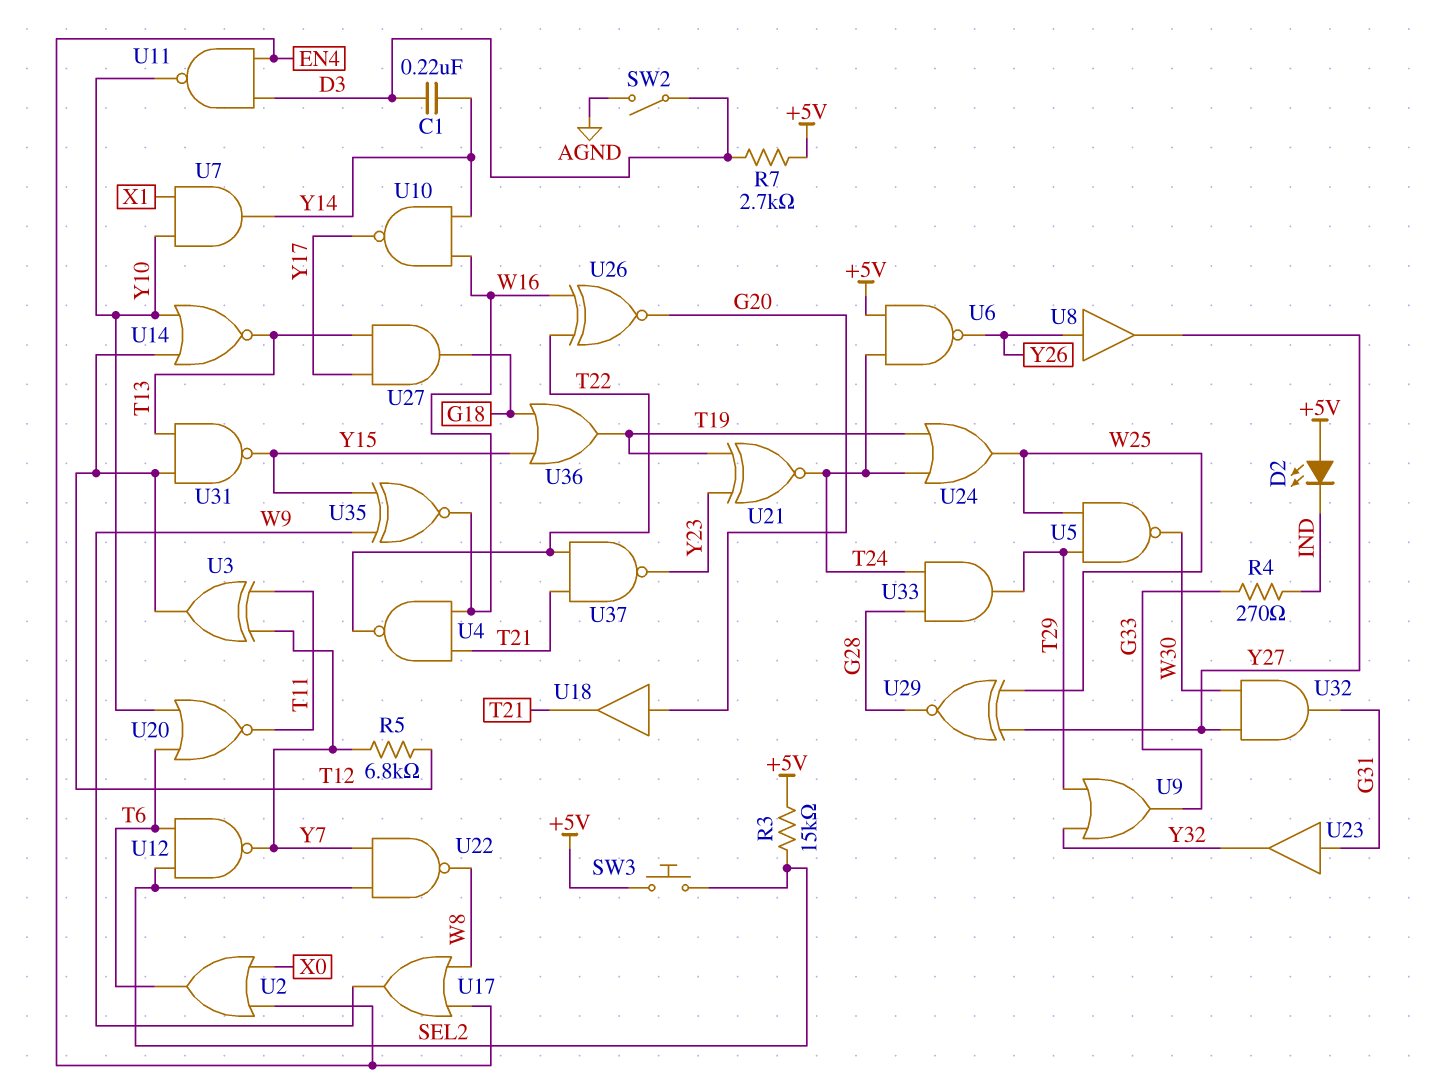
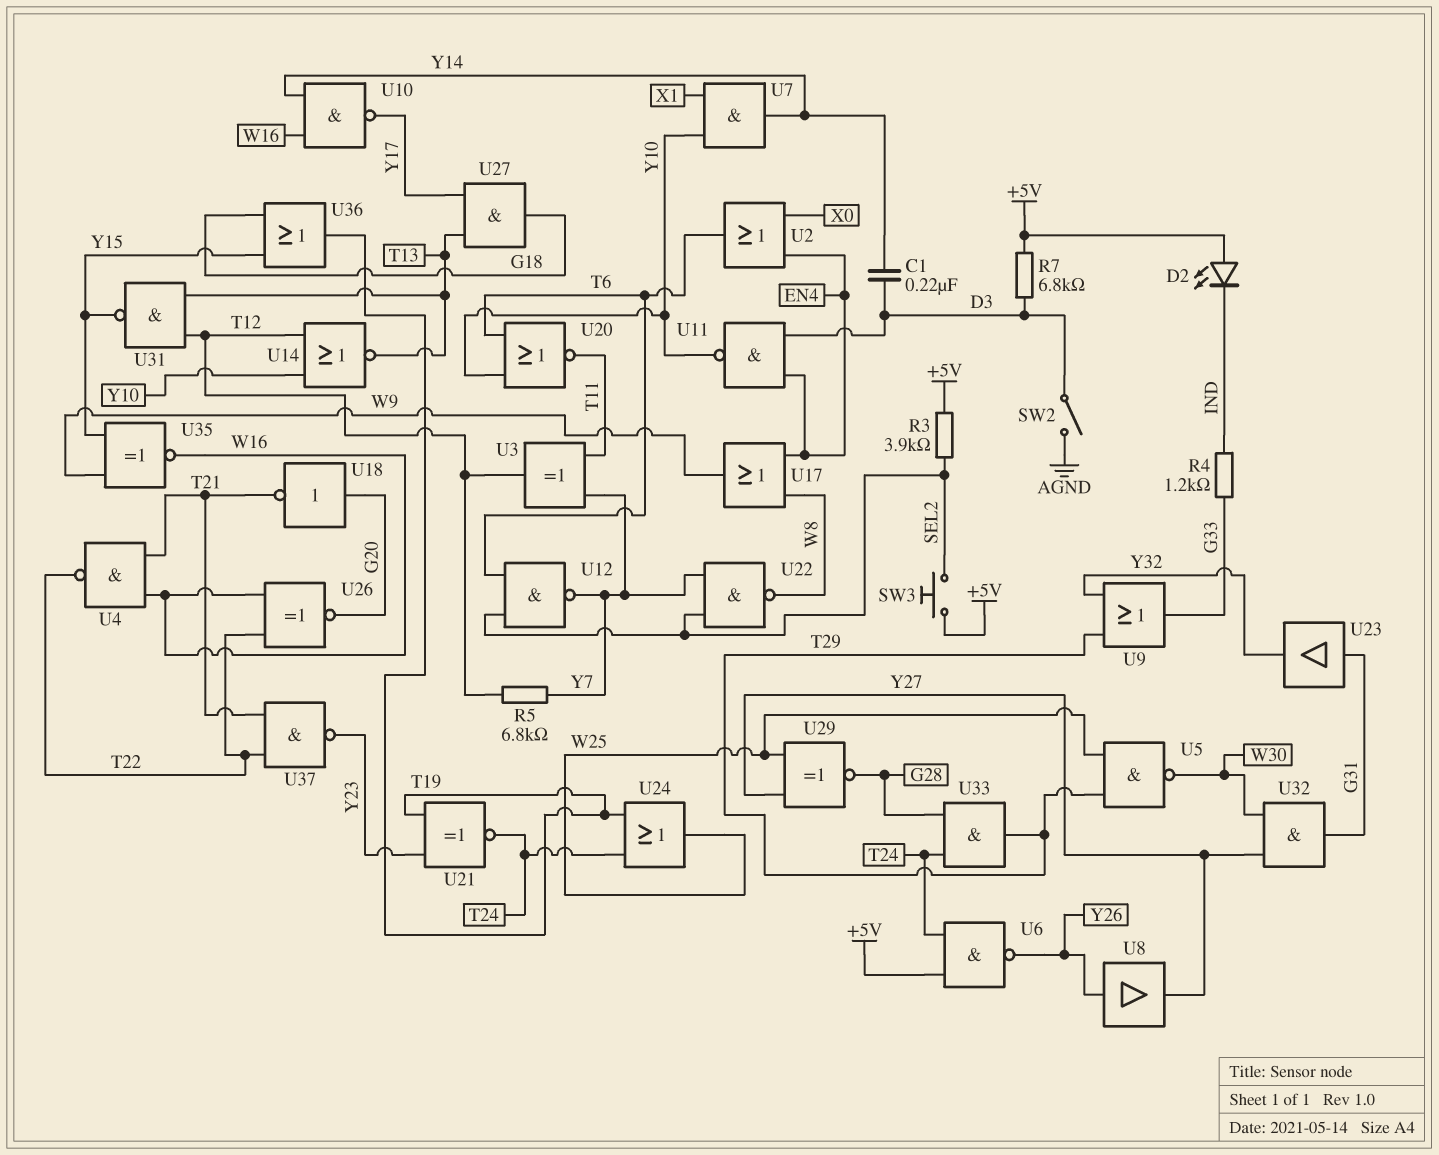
R3: 15k (+5V, SEL2) -> 3.9k (+5V, SEL2)
R4: 270 (G33, IND) -> 1.2k (G33, IND)
R7: 2.7k (+5V, D3) -> 6.8k (+5V, D3)
U18: buffer (in G20, out T21) -> NOT (in G20, out T21)

